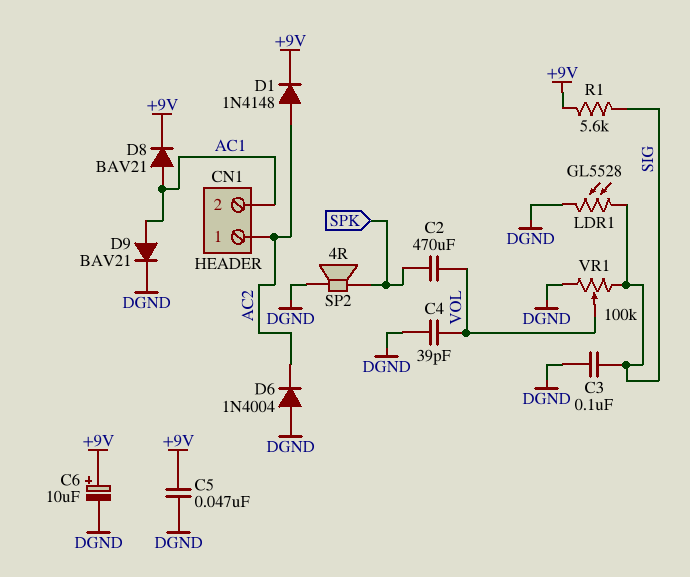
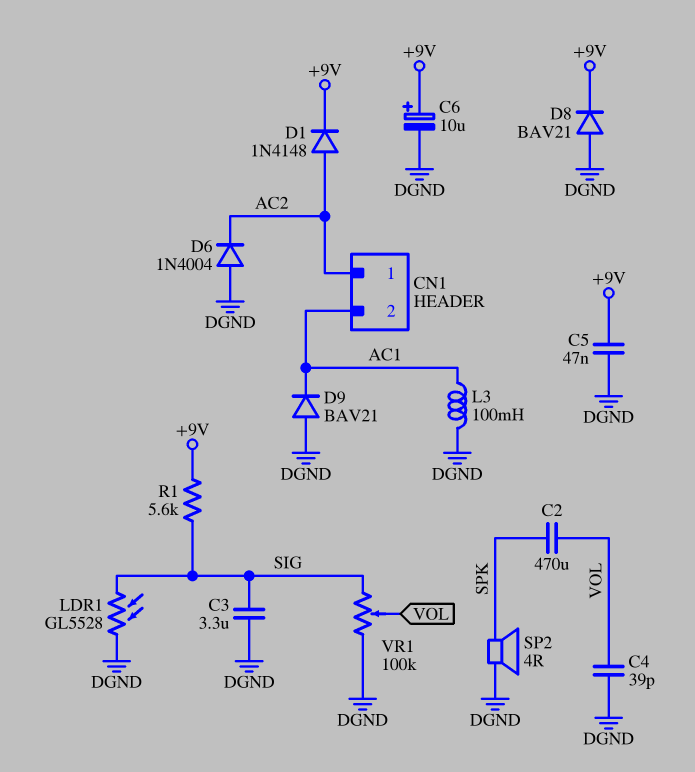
C3: 100nF (DGND, SIG) -> 3.3uF (DGND, SIG)
D8: diode BAV21 (A AC1, K +9V) -> diode BAV21 (A DGND, K +9V)
D9: diode BAV21 (A AC1, K DGND) -> diode BAV21 (A DGND, K AC1)
L3: none -> 100mH (AC1, DGND)

